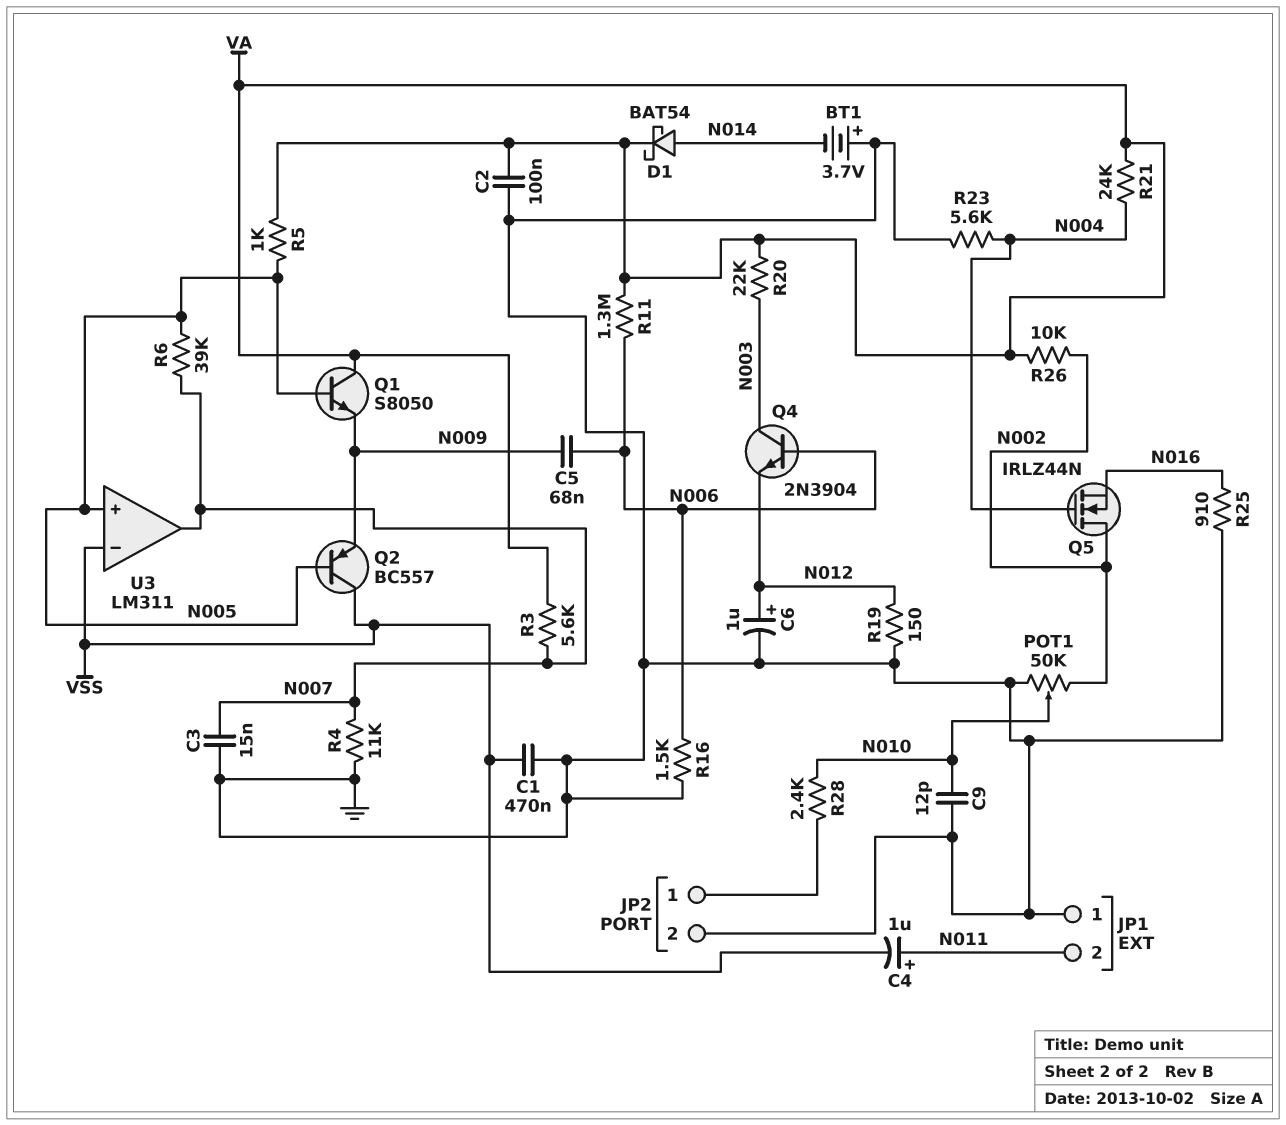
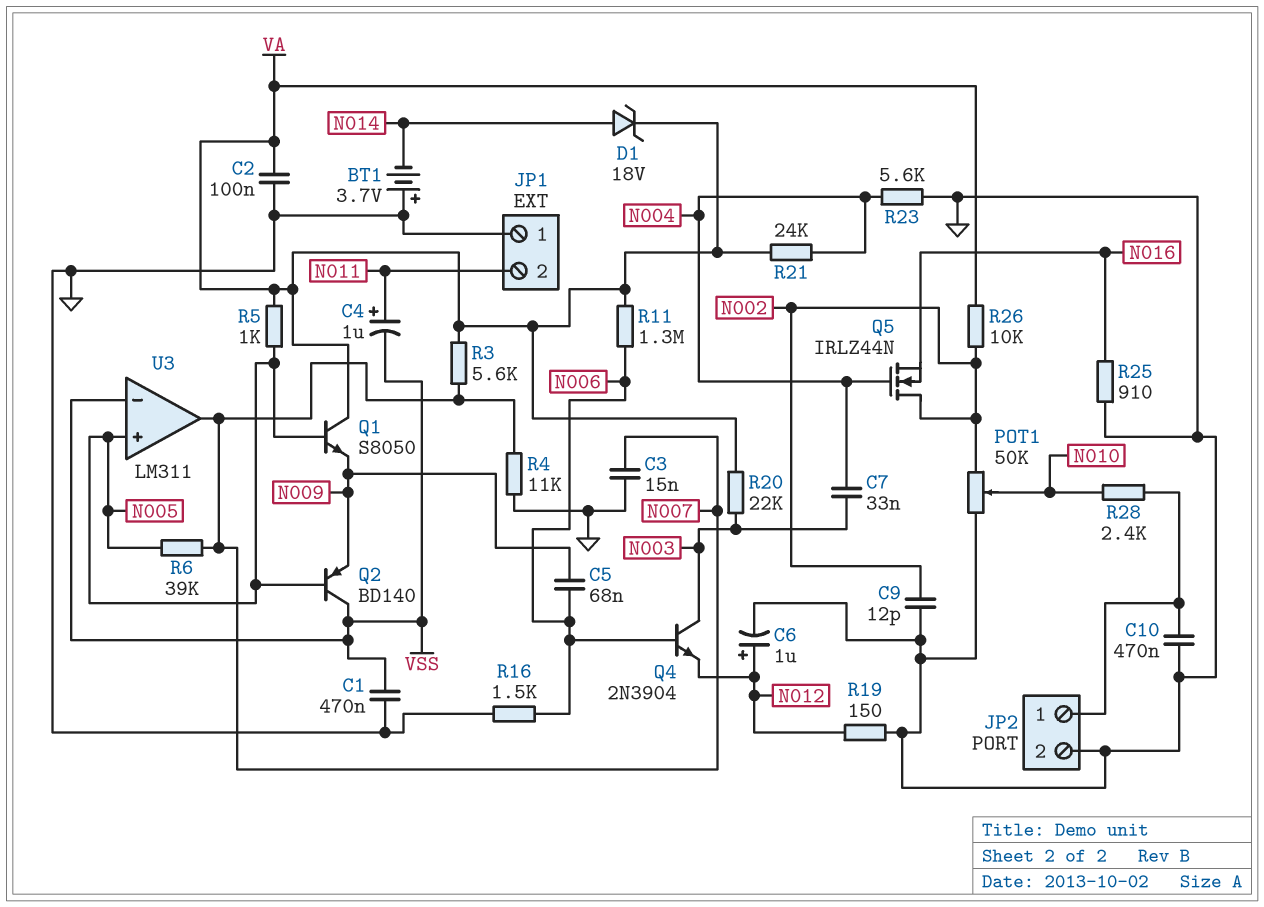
C7: none -> 33nF (N003, N004)
C9: 12pF (GND, N010) -> 12pF (GND, N002)
C10: none -> 470nF (GND, JP2/1)
D1: schottky BAT54 (A N014, K VA) -> zener 18V (A N014, K VA)
Q2: PNP BC557 (B N005, C VSS, E N009) -> PNP BD140 (B N005, C VSS, E N009)

